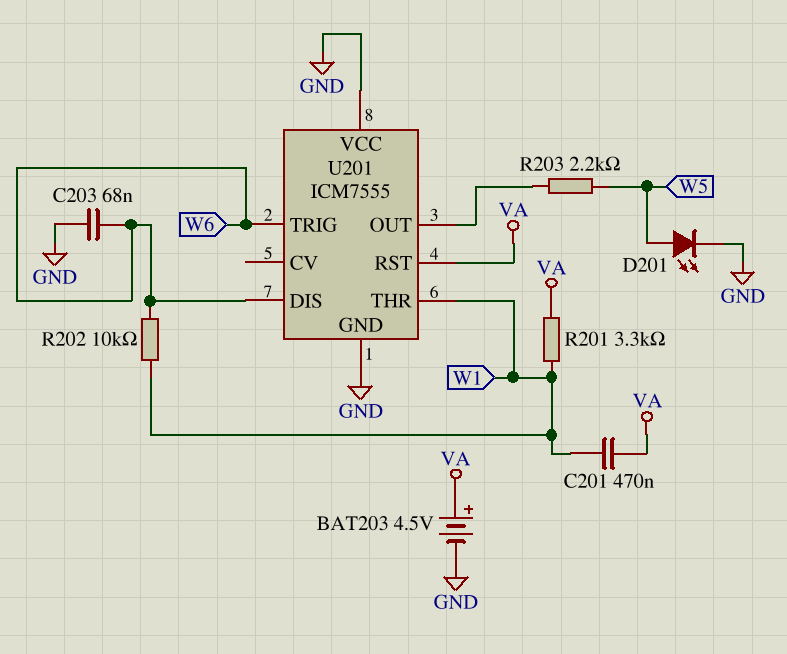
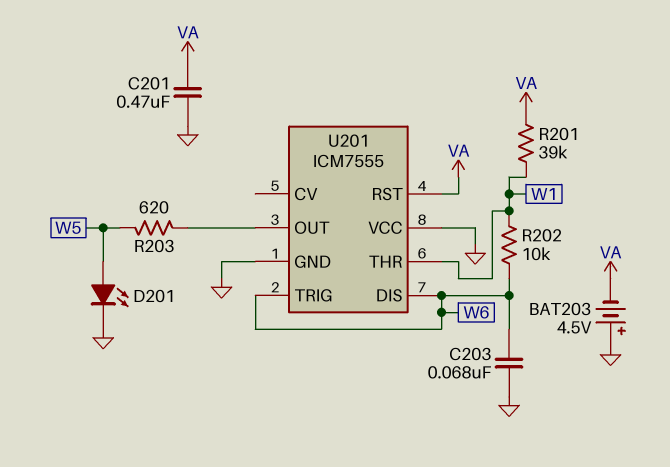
BAT203: 4.5V (plus VA, minus GND) -> 4.5V (plus GND, minus VA)
C201: 470nF (VA, W1) -> 470nF (GND, VA)
R201: 3.3k (VA, W1) -> 39k (VA, W1)
R203: 2.2k (U201/OUT, W5) -> 620 (U201/OUT, W5)

